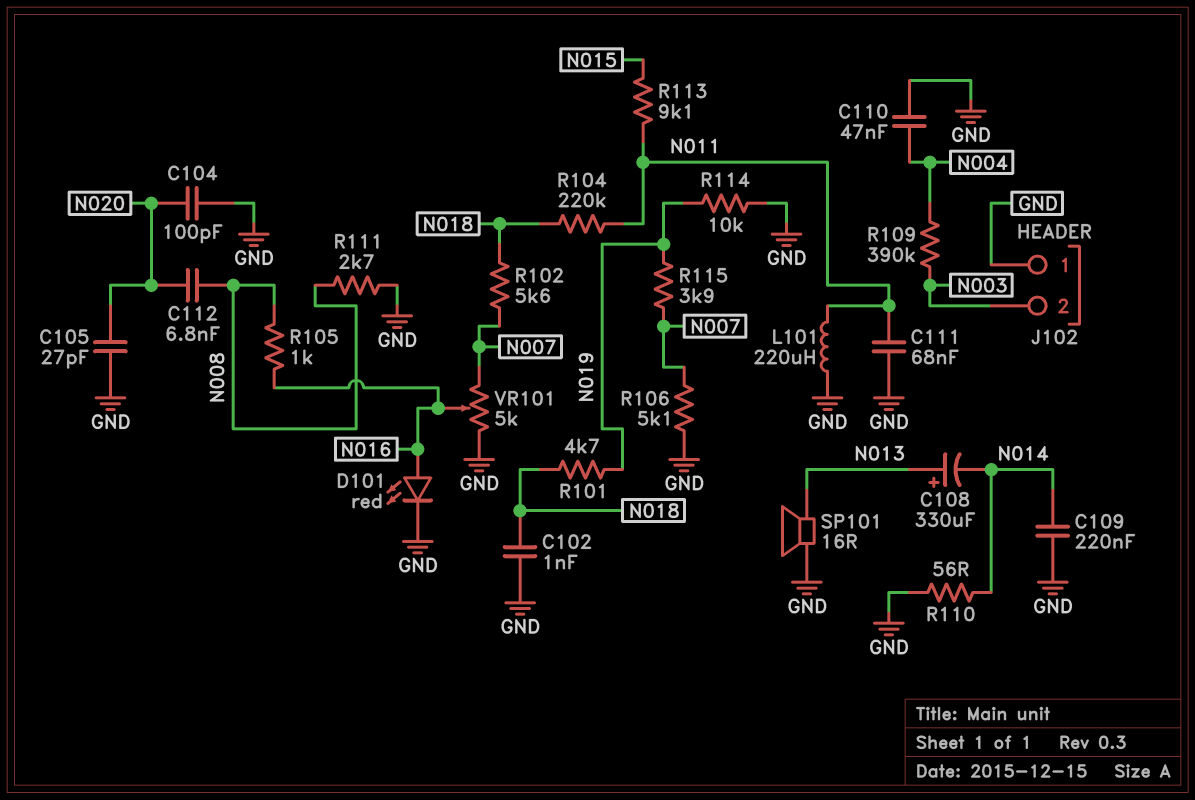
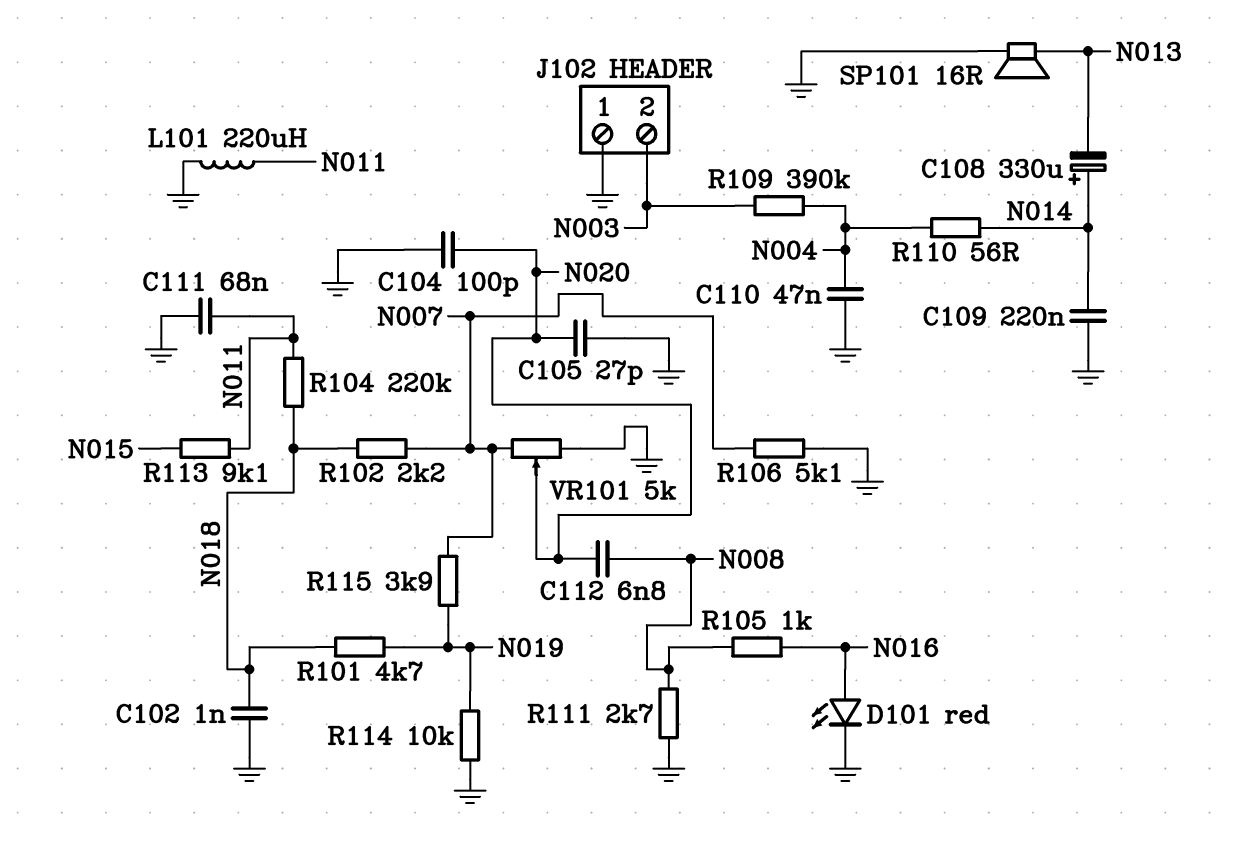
C108: 330uF (plus N013, minus N014) -> 330uF (plus N014, minus N013)
R102: 5.6k (N007, N018) -> 2.2k (N007, N018)
R110: 56 (GND, N014) -> 56 (N004, N014)
VR101: 5k (GND, N007, wiper N016) -> 5k (GND, N007, wiper N020)

